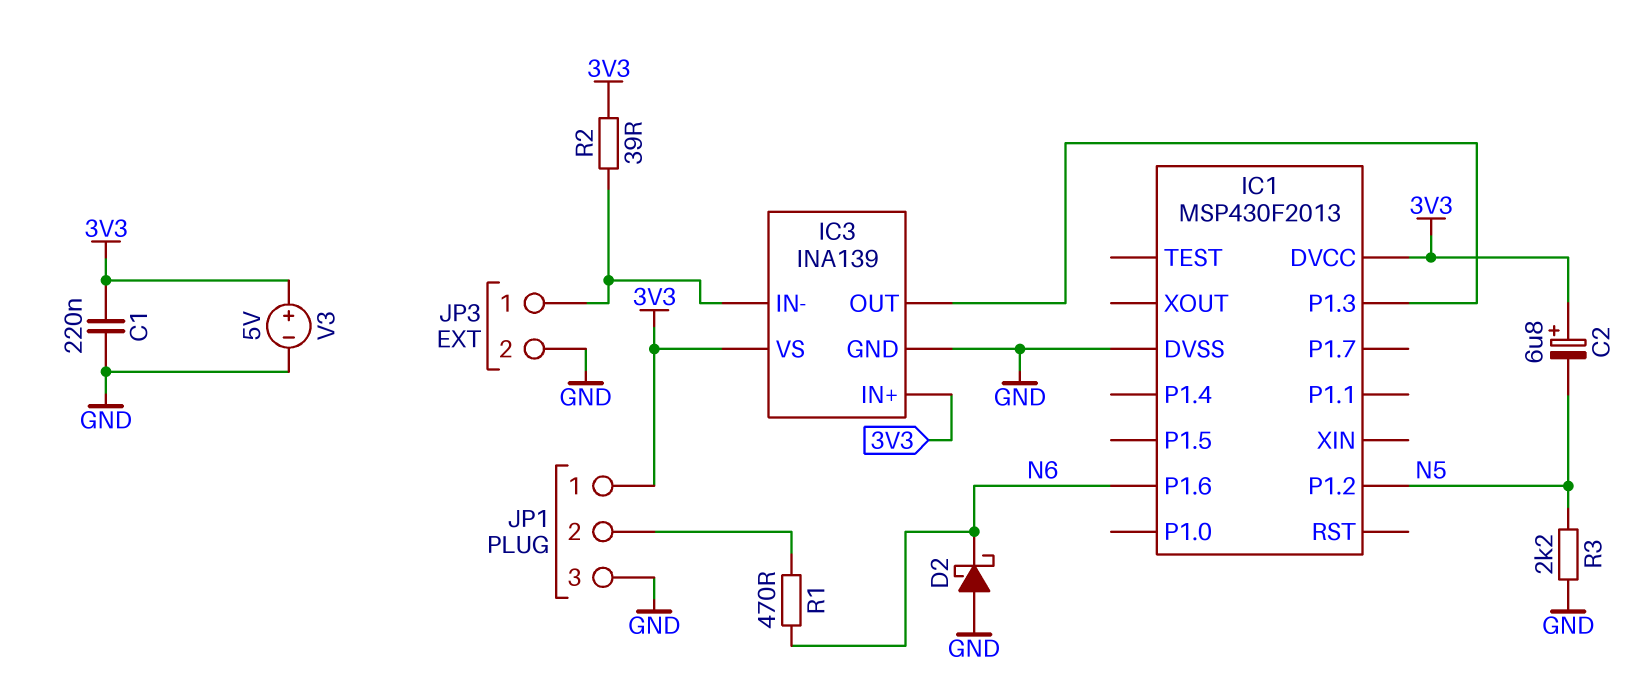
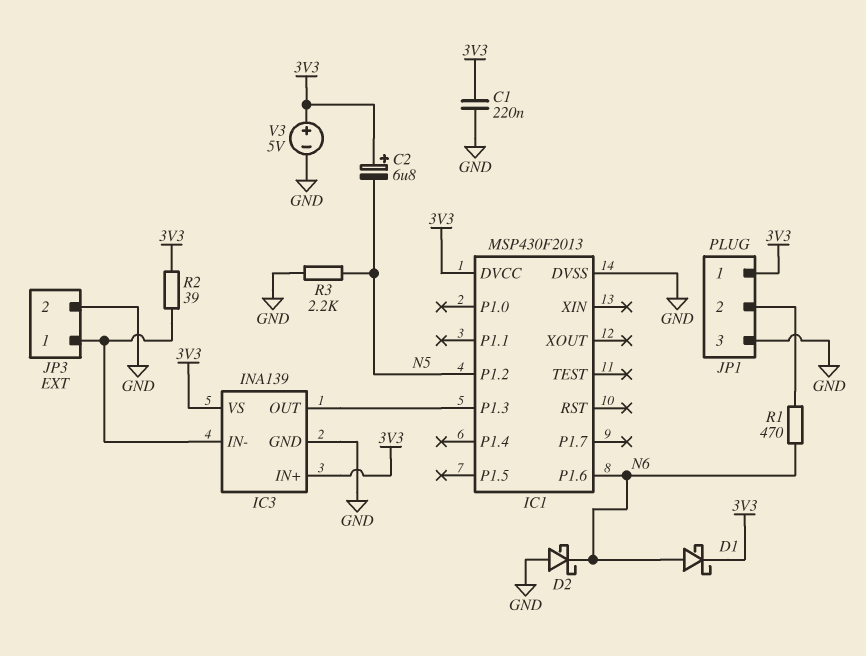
D1: none -> schottky (A N6, K 3V3)

